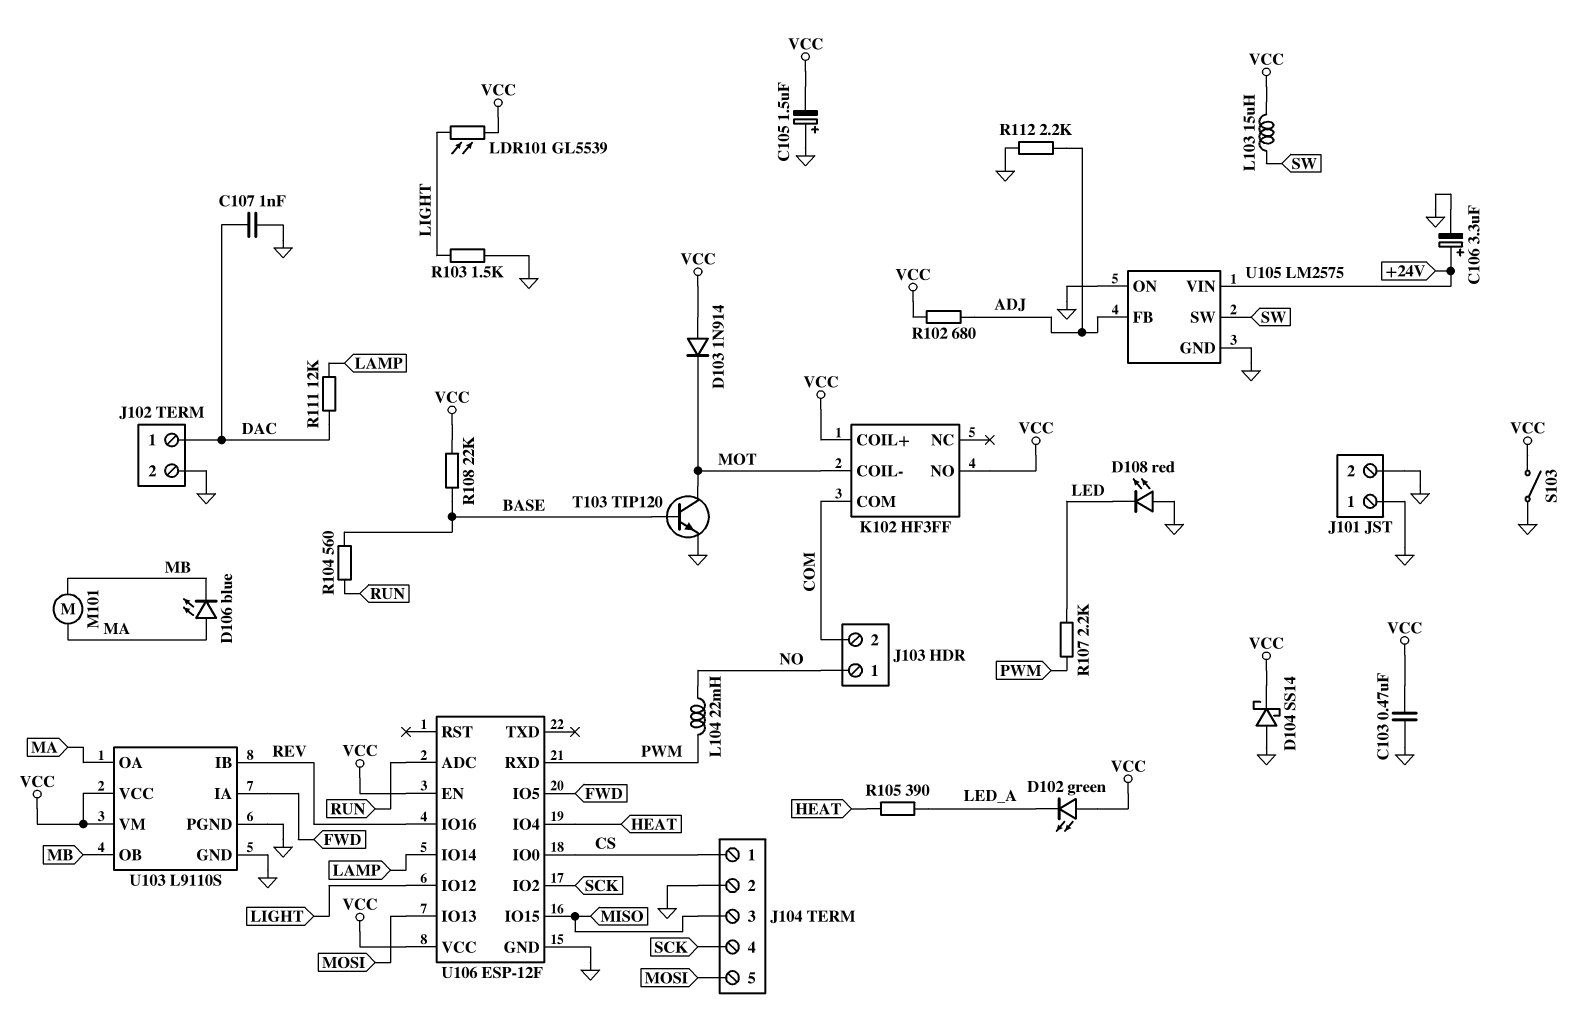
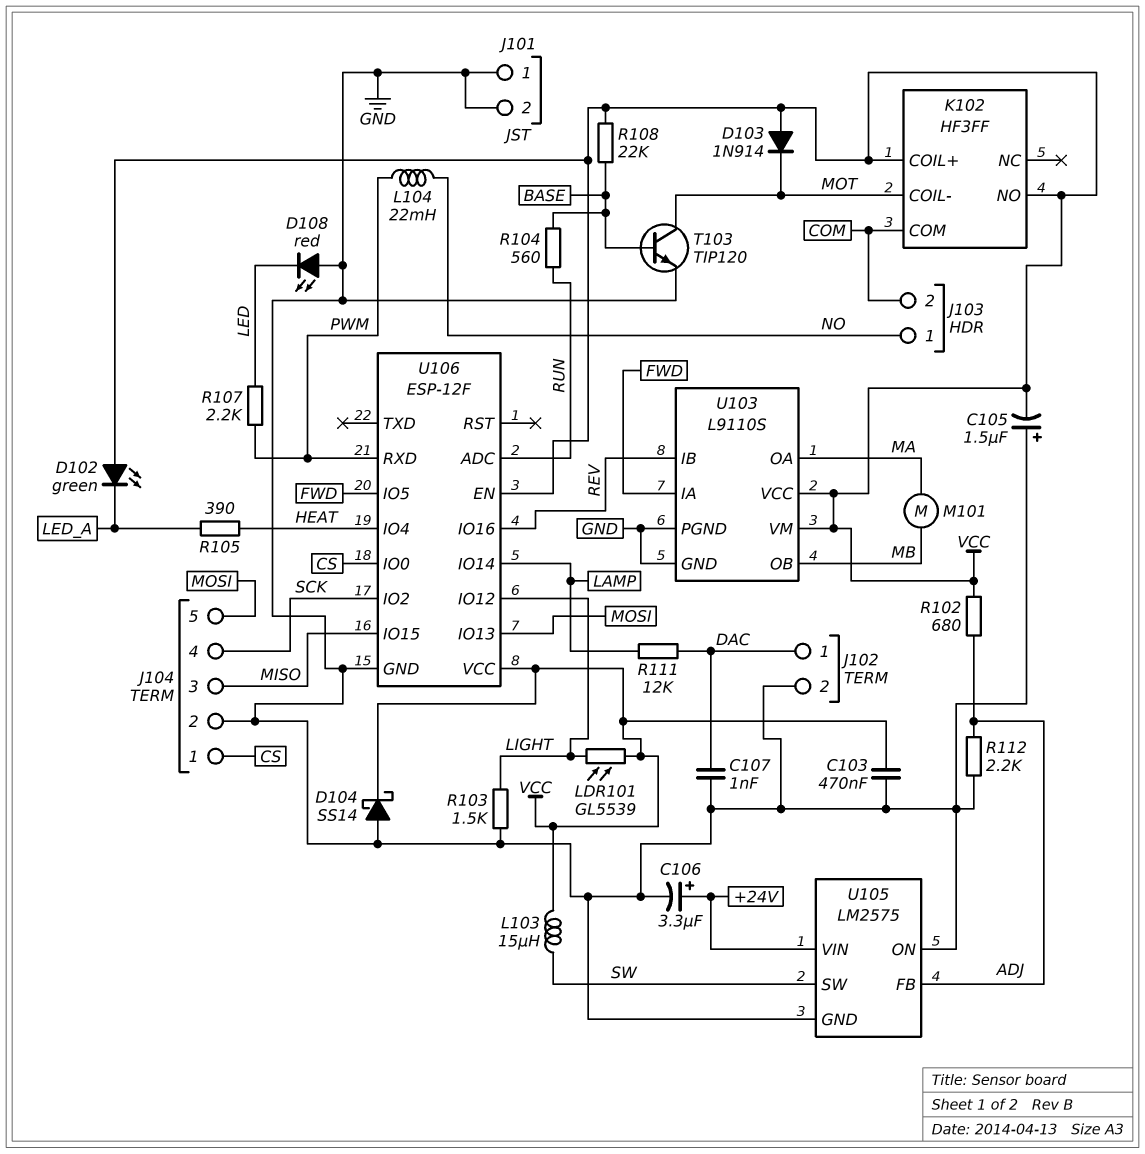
D106: LED blue (A MA, K MB) -> none
S103: switch (GND, VCC) -> none

